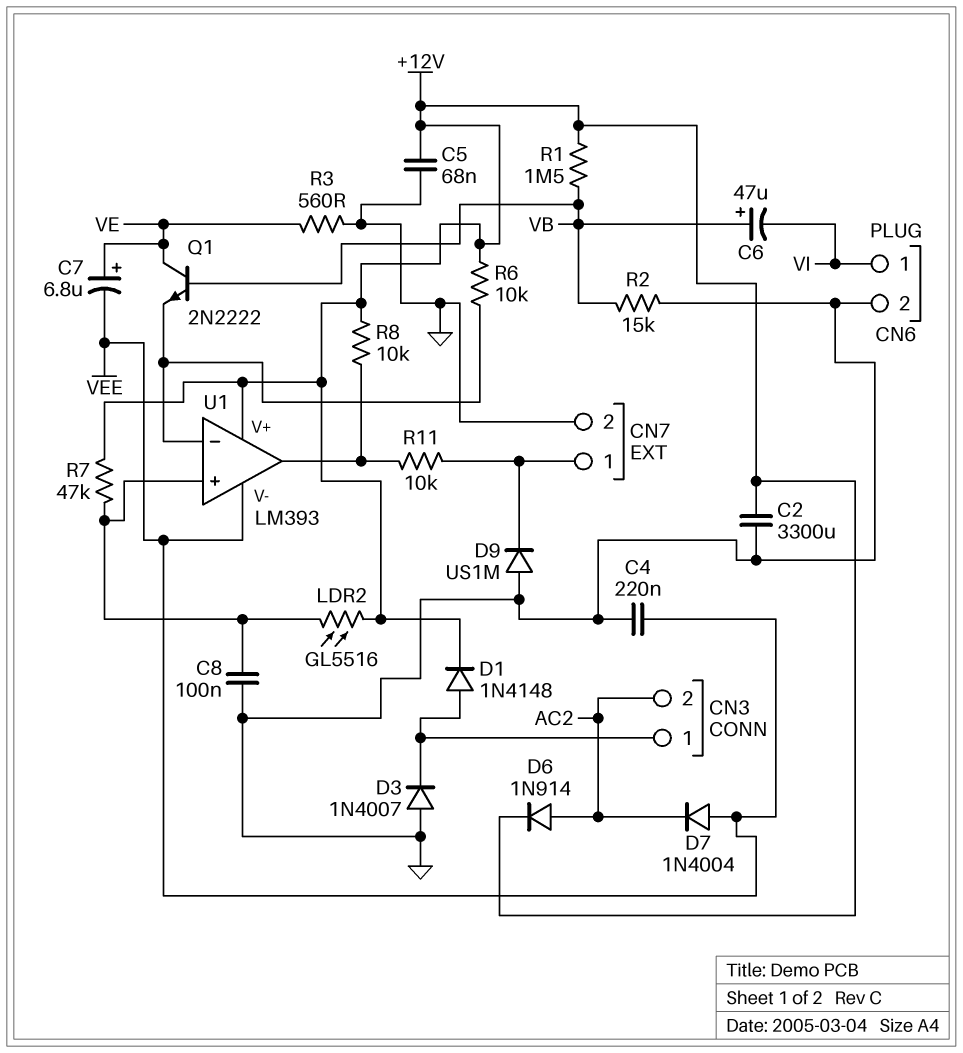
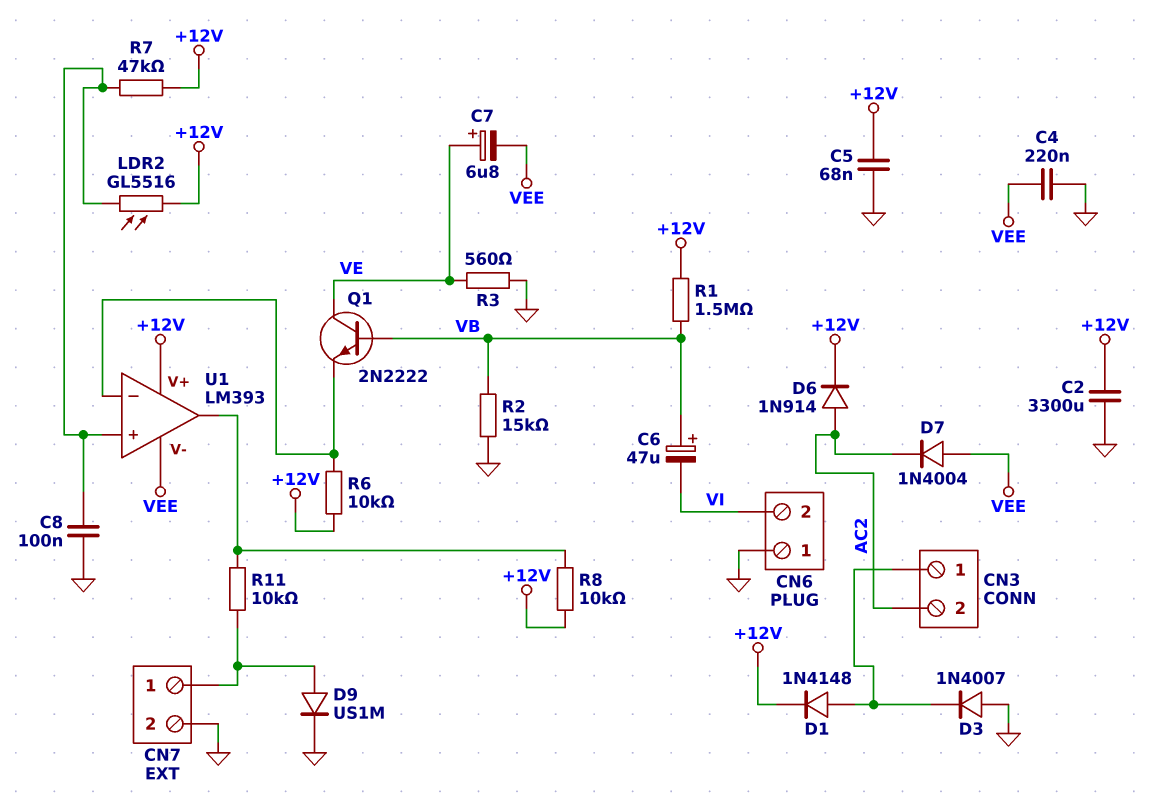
CN6 pin 1: VI -> GND
CN6 pin 2: GND -> VI
D9: diode US1M (A GND, K CN7/1) -> diode US1M (A CN7/1, K GND)

